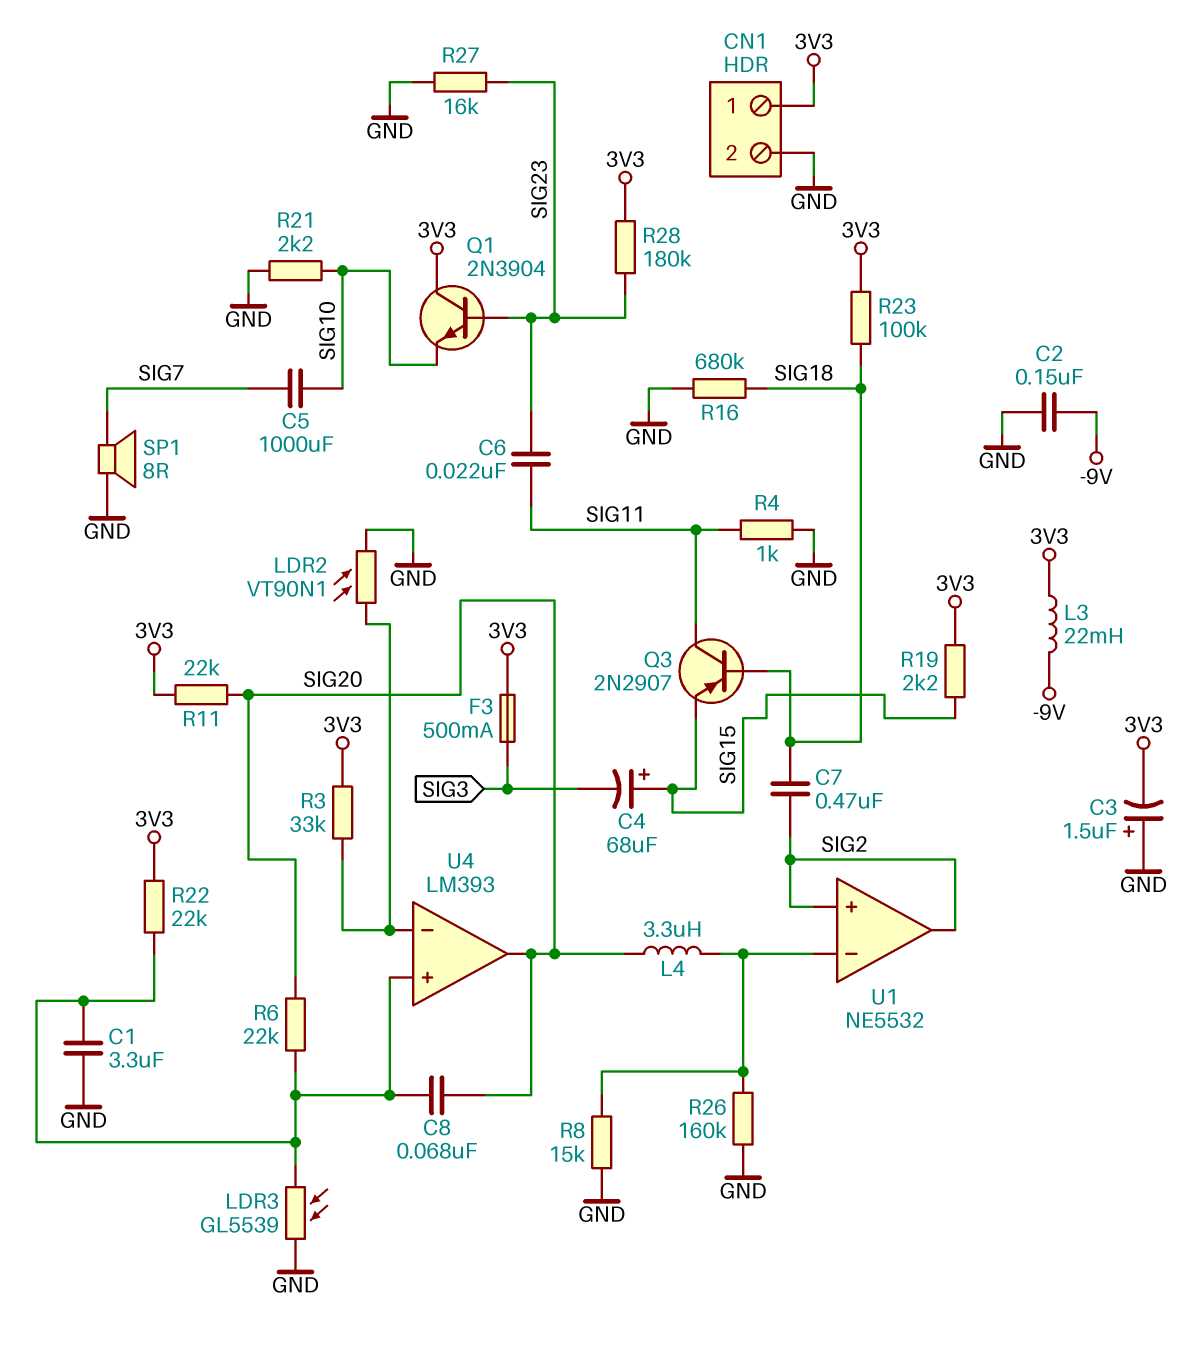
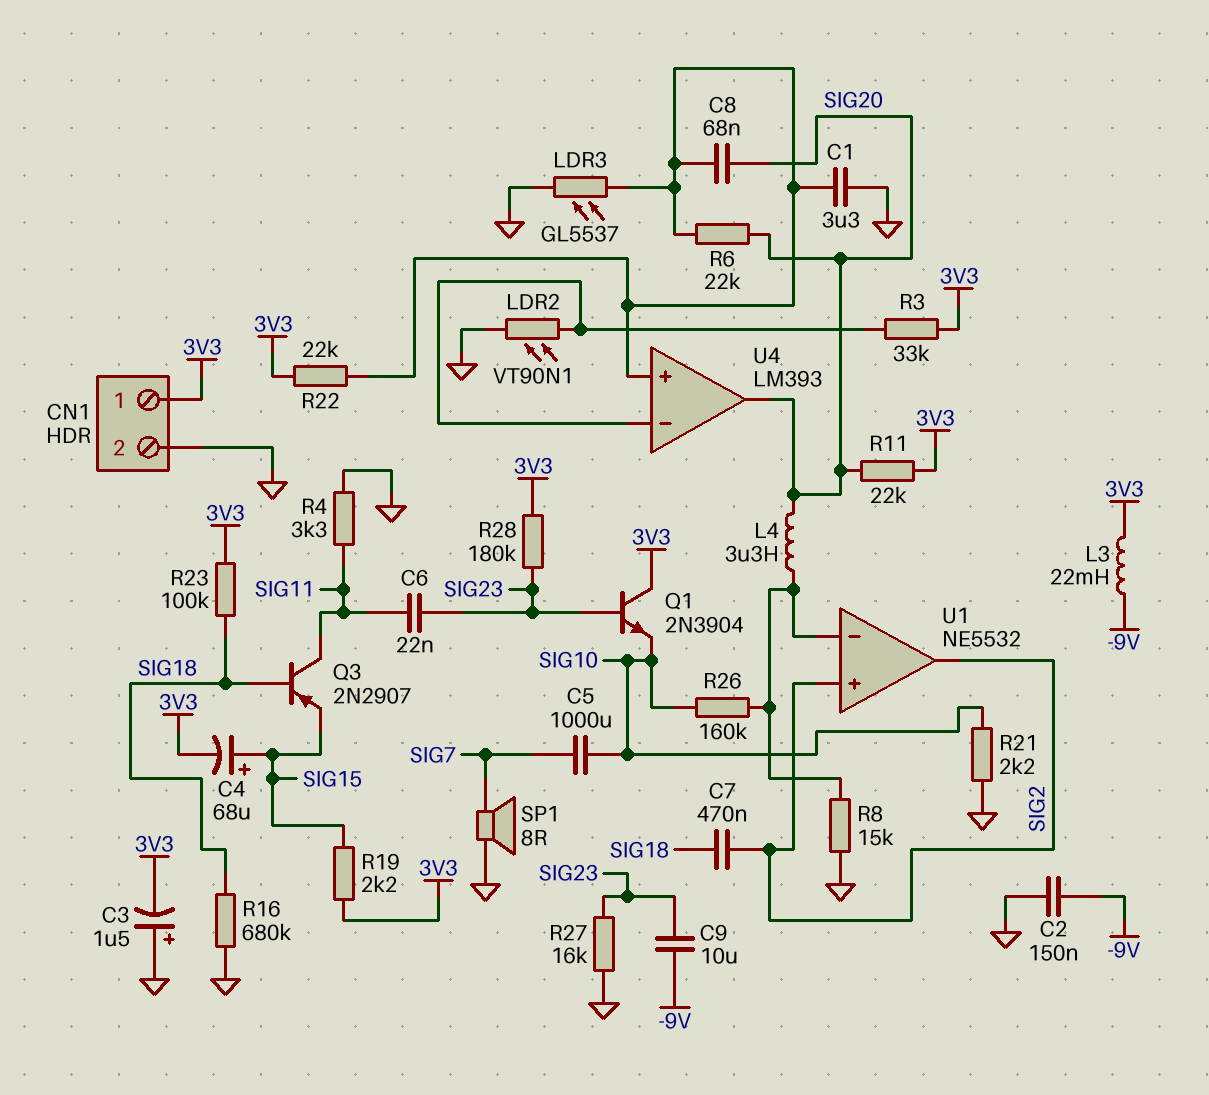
C4: 68uF (plus SIG15, minus SIG3) -> 68uF (plus SIG15, minus 3V3)
C9: none -> 10uF (-9V, SIG23)
F3: 500mA (3V3, SIG3) -> none
LDR3: GL5539 (GND, U4/in+) -> GL5537 (GND, U4/in+)
R4: 1k (GND, SIG11) -> 3.3k (GND, SIG11)
R26: 160k (GND, U1/in-) -> 160k (SIG10, U1/in-)

